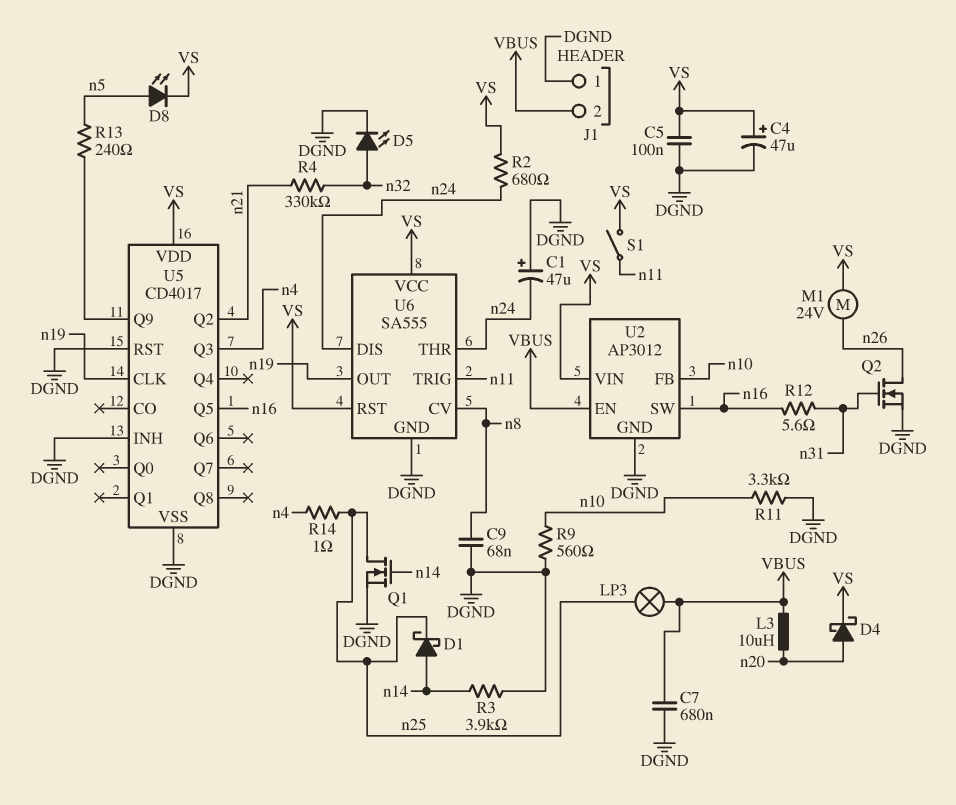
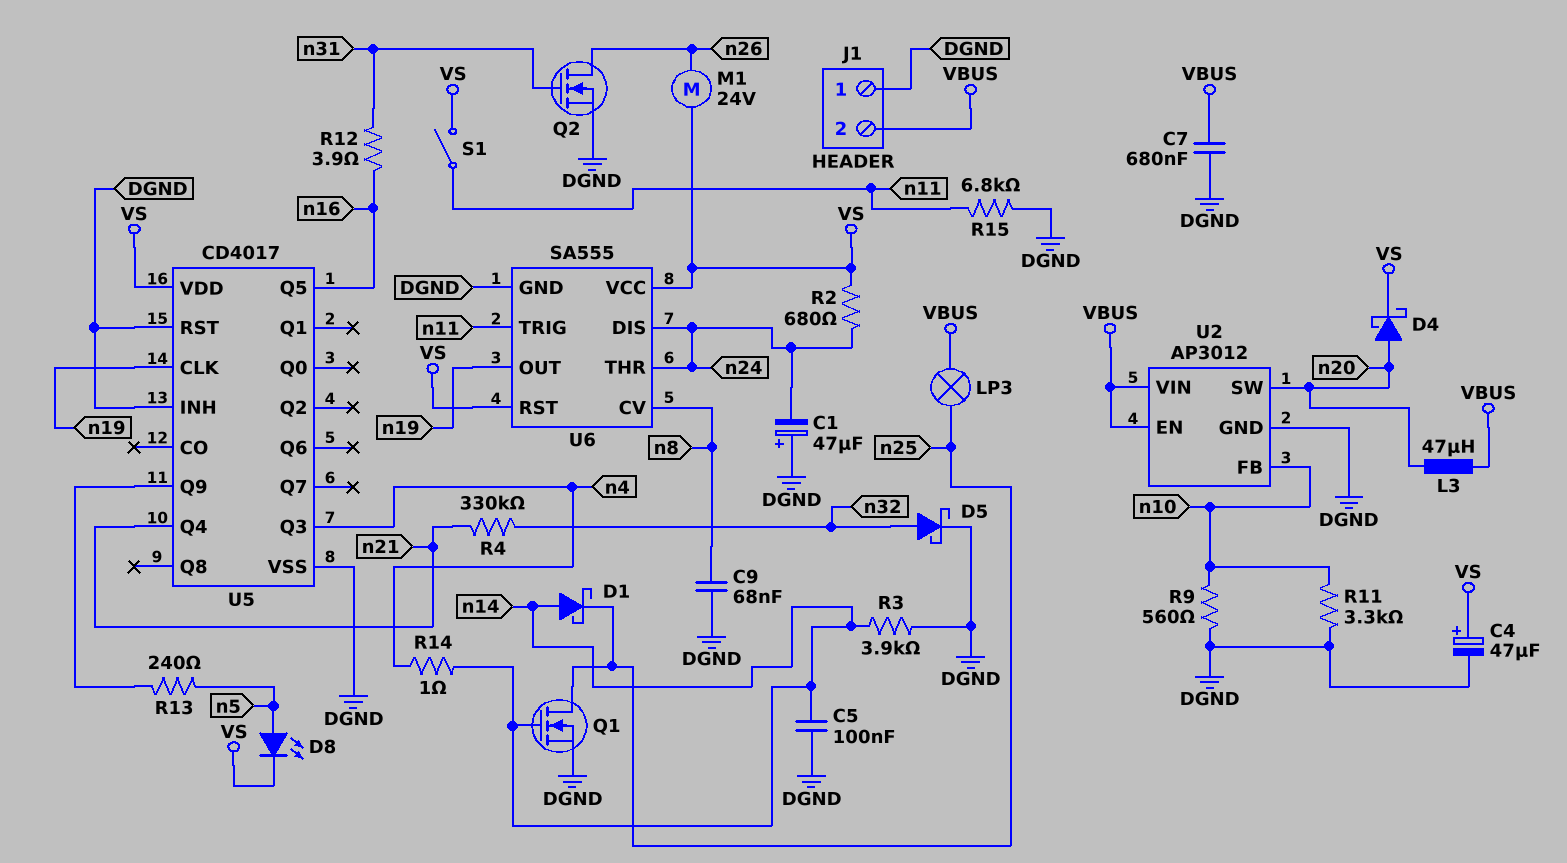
C5: 100nF (DGND, VS) -> 100nF (DGND, n14)
D5: LED (A n32, K DGND) -> schottky (A n32, K DGND)
L3: 10uH (VBUS, n20) -> 47uH (VBUS, n20)
R12: 5.6 (n16, n31) -> 3.9 (n16, n31)
R14: 1 (n4, n25) -> 1 (n4, n14)
R15: none -> 6.8k (DGND, n11)
U2 pin SW: n16 -> n20
U2 pin VIN: VS -> VBUS
U5 pin Q2: n21 -> none
U5 pin Q4: none -> n21

